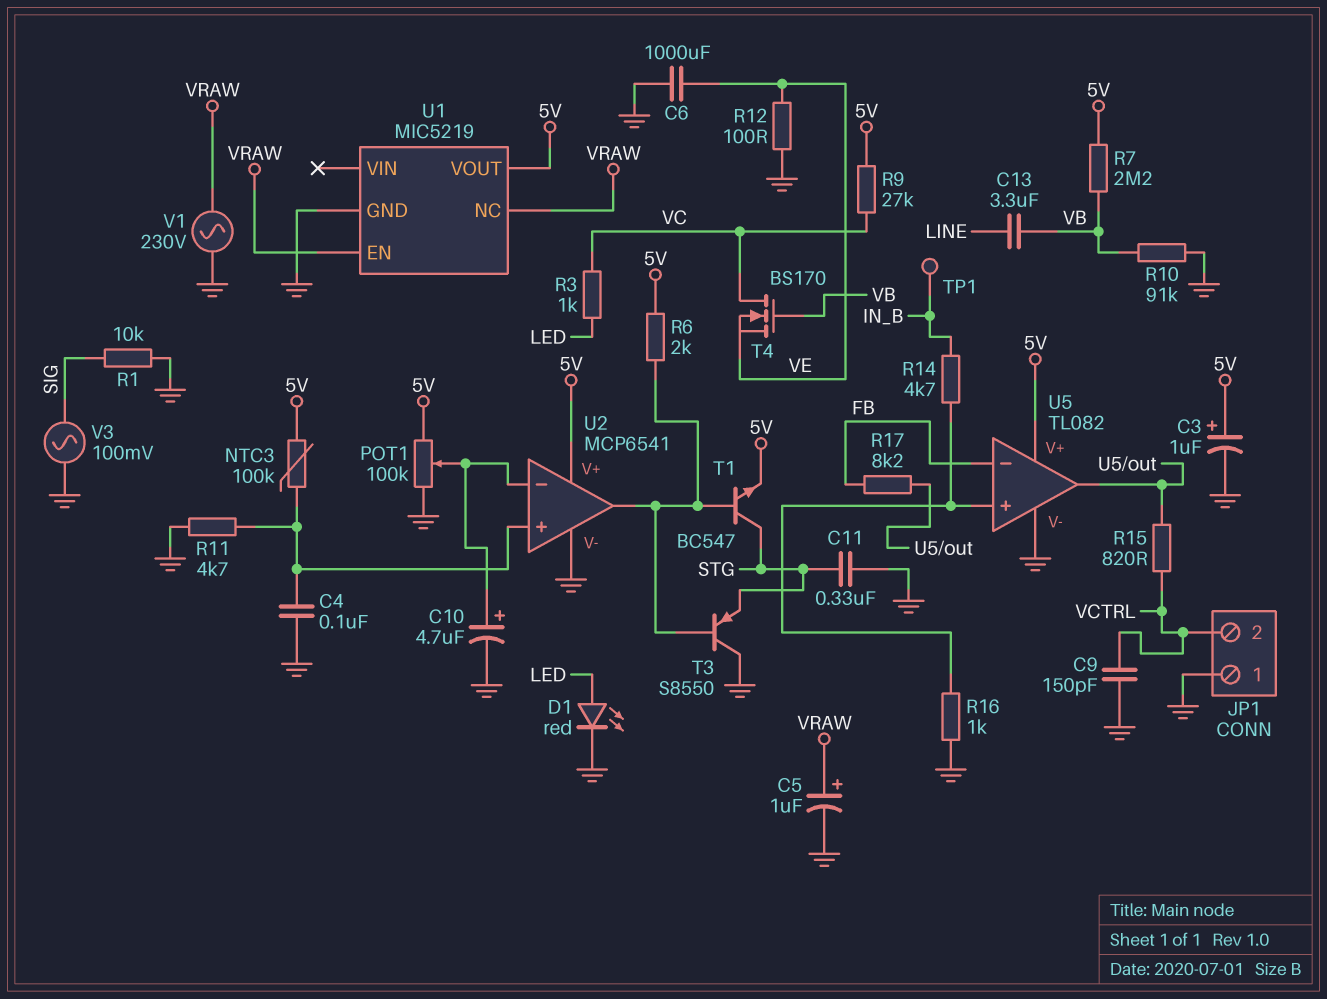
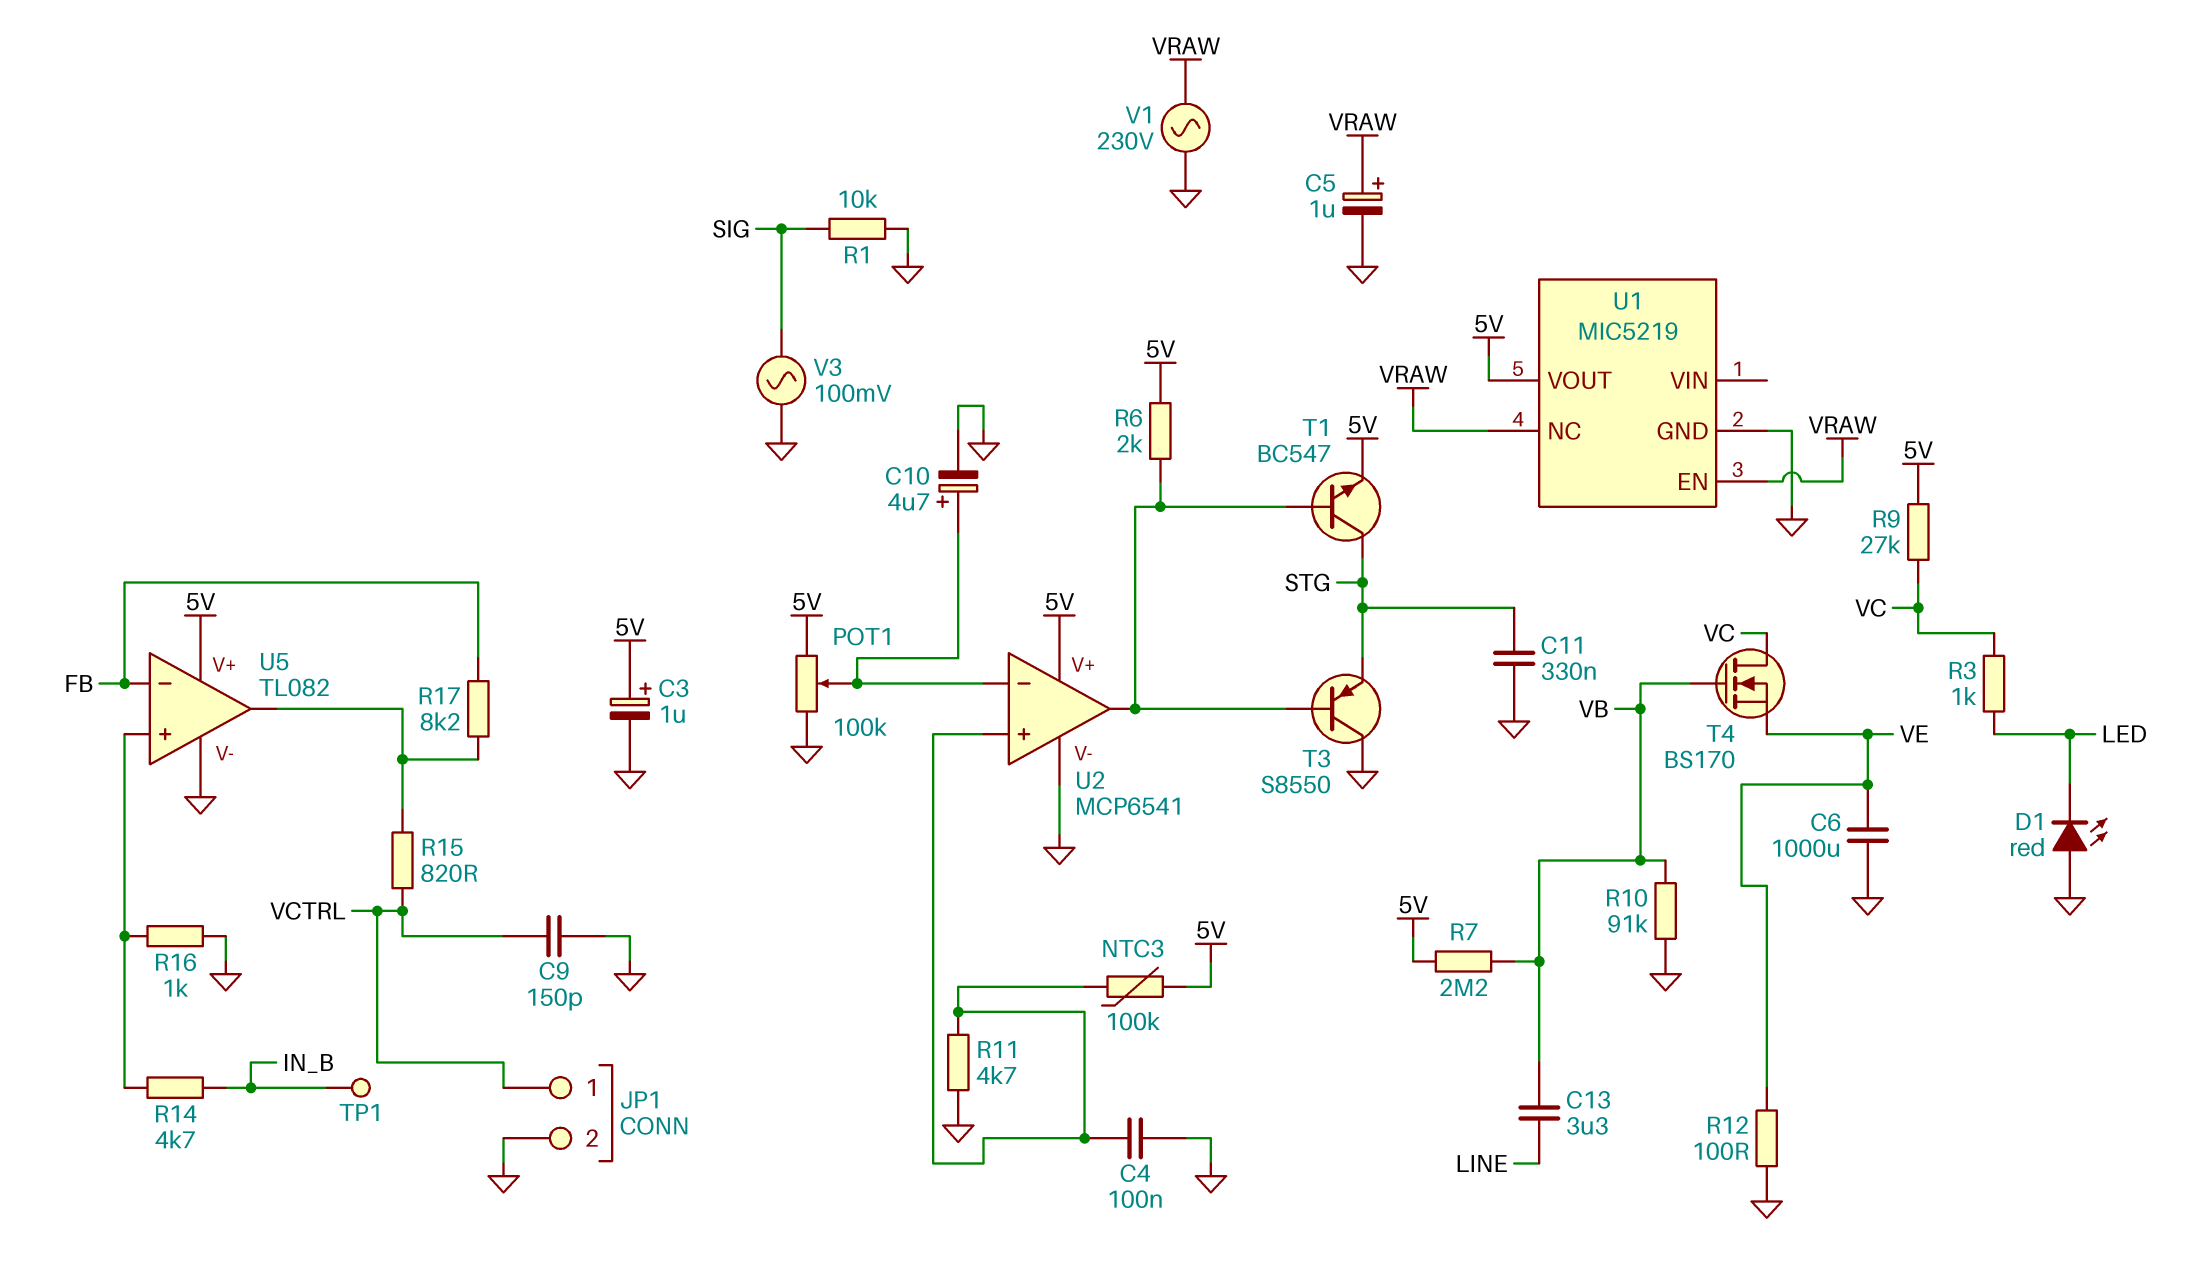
D1: LED red (A LED, K GND) -> LED red (A GND, K LED)
JP1 pin 1: GND -> VCTRL
JP1 pin 2: VCTRL -> GND

